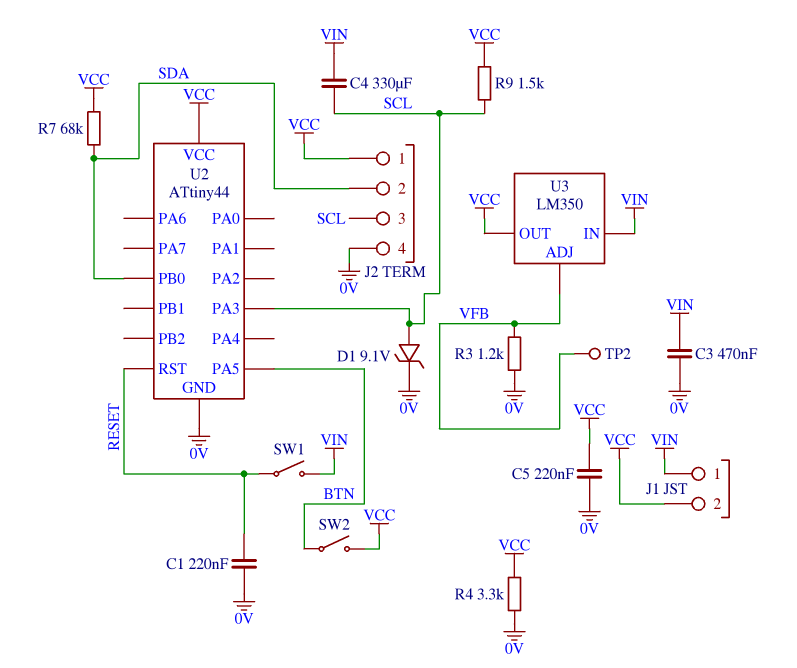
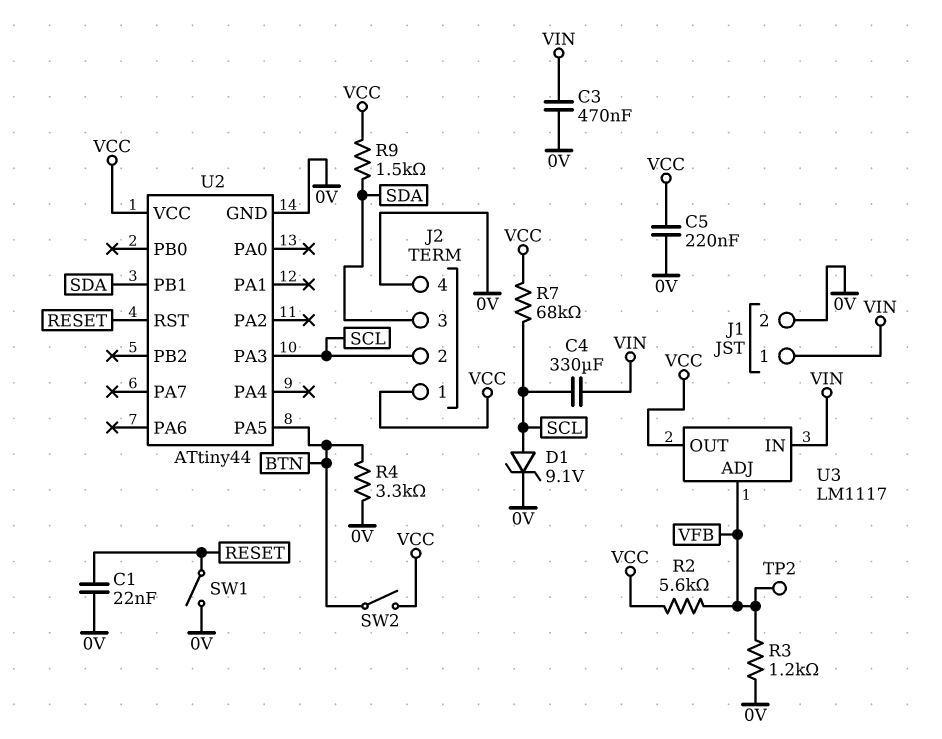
C1: 220nF (0V, RESET) -> 22nF (0V, RESET)
J1 pin 2: VCC -> 0V
J2 pin 2: SDA -> SCL
J2 pin 3: SCL -> SDA
R2: none -> 5.6k (VCC, VFB)
R4: 3.3k (0V, VCC) -> 3.3k (0V, BTN)
R7: 68k (SDA, VCC) -> 68k (SCL, VCC)
R9: 1.5k (SCL, VCC) -> 1.5k (SDA, VCC)
SW1: switch (RESET, VIN) -> switch (0V, RESET)
U2 pin PB0: SDA -> none
U2 pin PB1: none -> SDA
U3: LM350 -> LM1117

